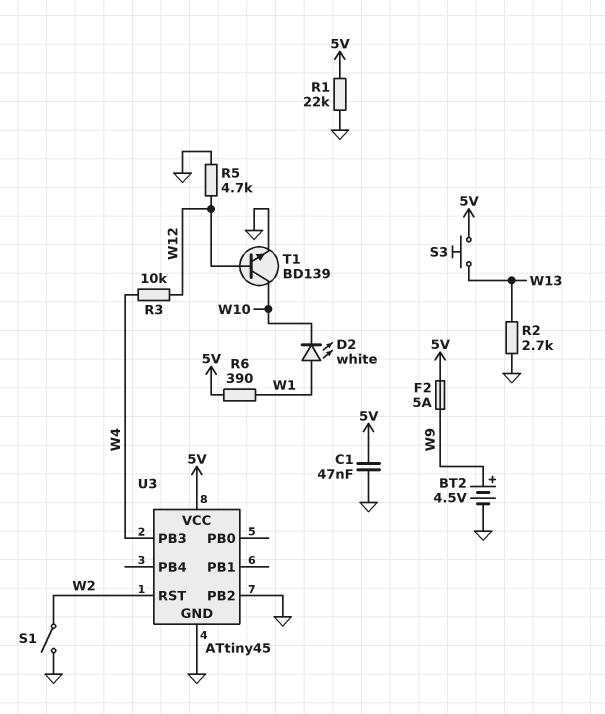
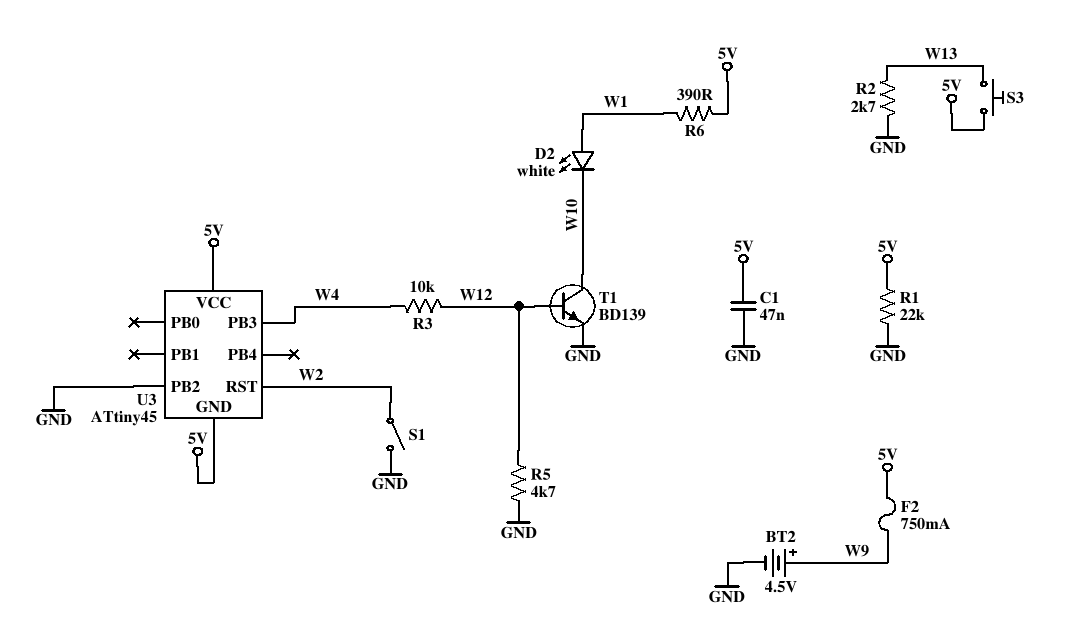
F2: 5A (5V, W9) -> 750mA (5V, W9)
U3 pin GND: GND -> 5V

